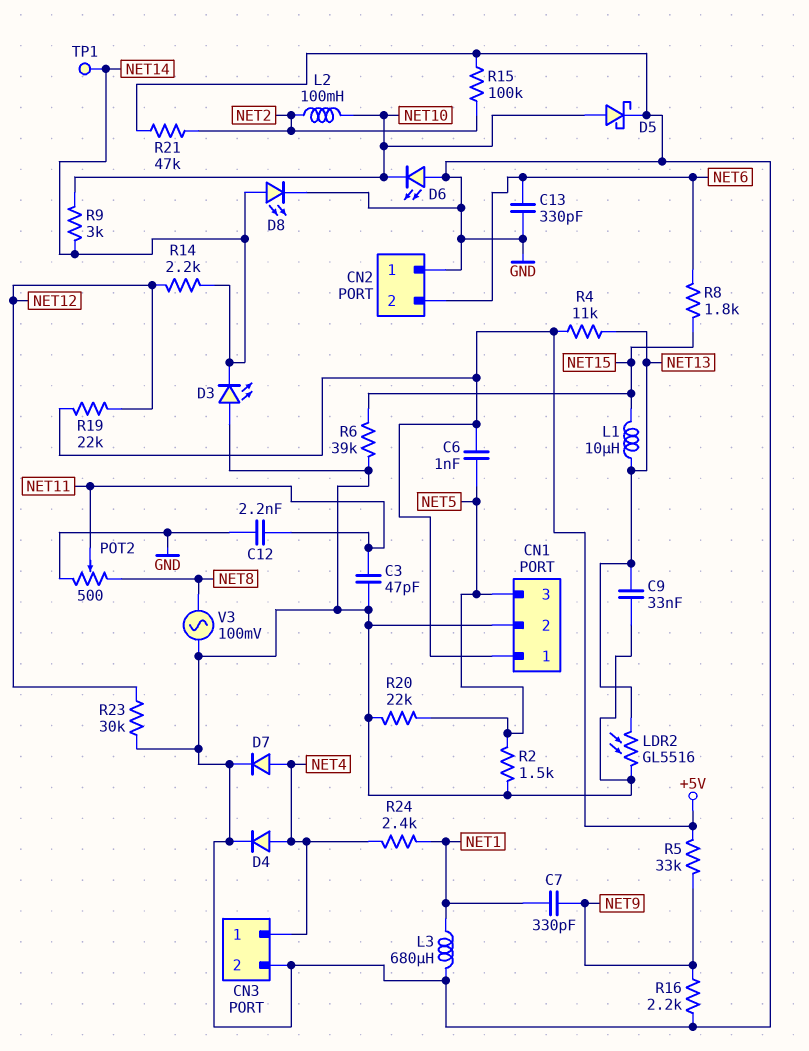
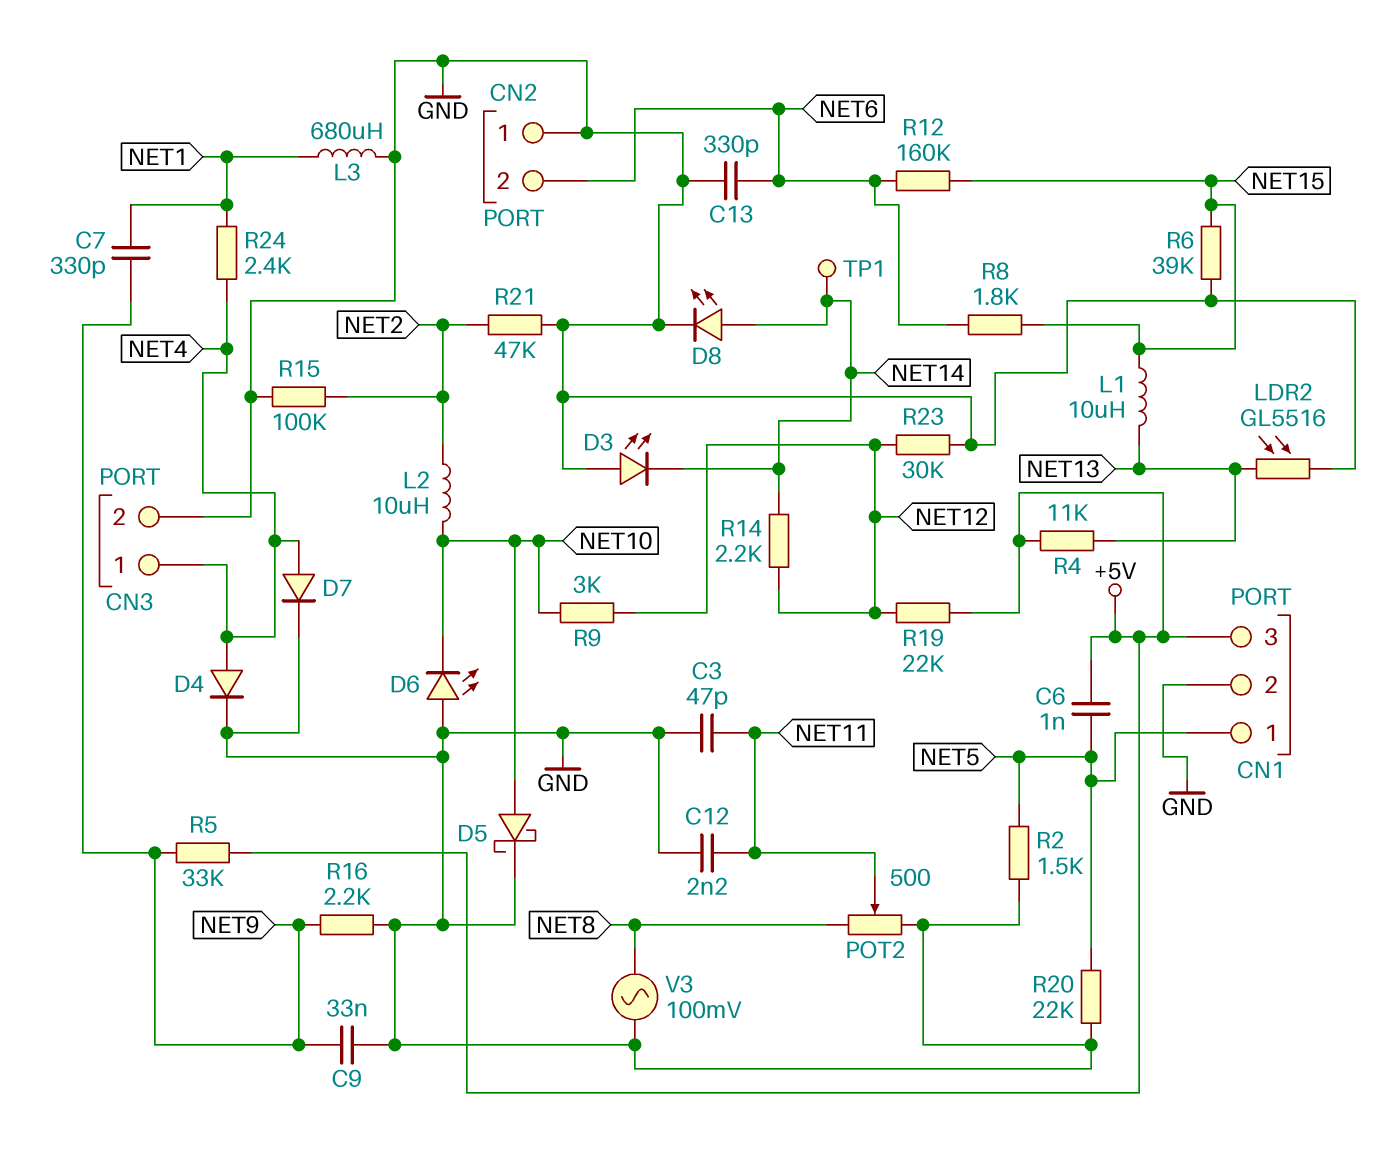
C9: 33nF (GND, NET13) -> 33nF (GND, NET9)
CN1 pin 1: +5V -> NET5
CN1 pin 3: NET5 -> +5V
L2: 100mH (NET2, NET10) -> 10uH (NET2, NET10)
R9: 3k (NET10, NET14) -> 3k (NET10, NET12)
R12: none -> 160k (NET6, NET15)

